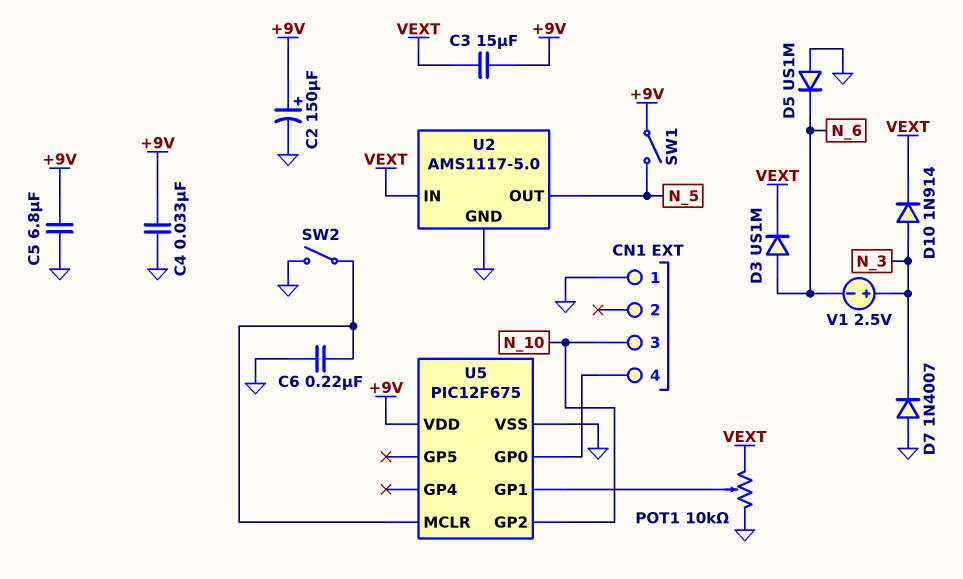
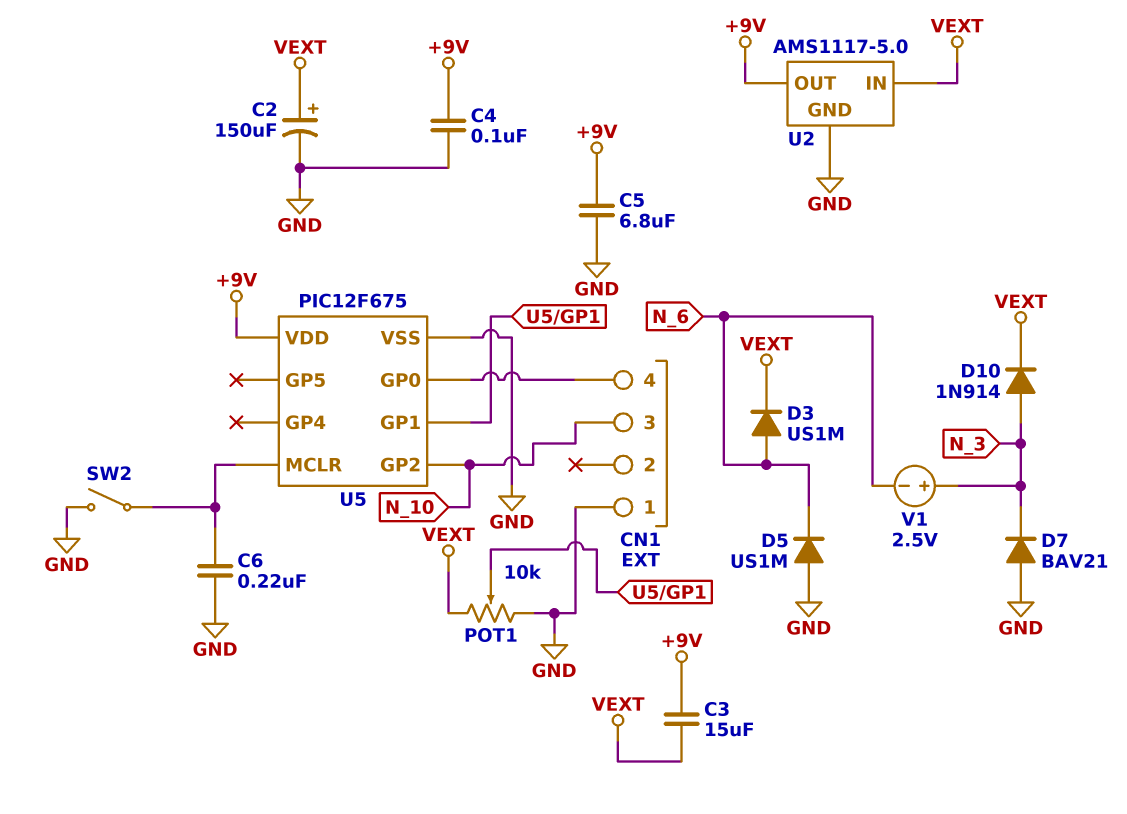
C2: 150uF (plus +9V, minus GND) -> 150uF (plus VEXT, minus GND)
C4: 33nF (+9V, GND) -> 100nF (+9V, GND)
D7: diode 1N4007 (A GND, K N_3) -> diode BAV21 (A GND, K N_3)
SW1: switch (+9V, N_5) -> none
U2 pin OUT: N_5 -> +9V

